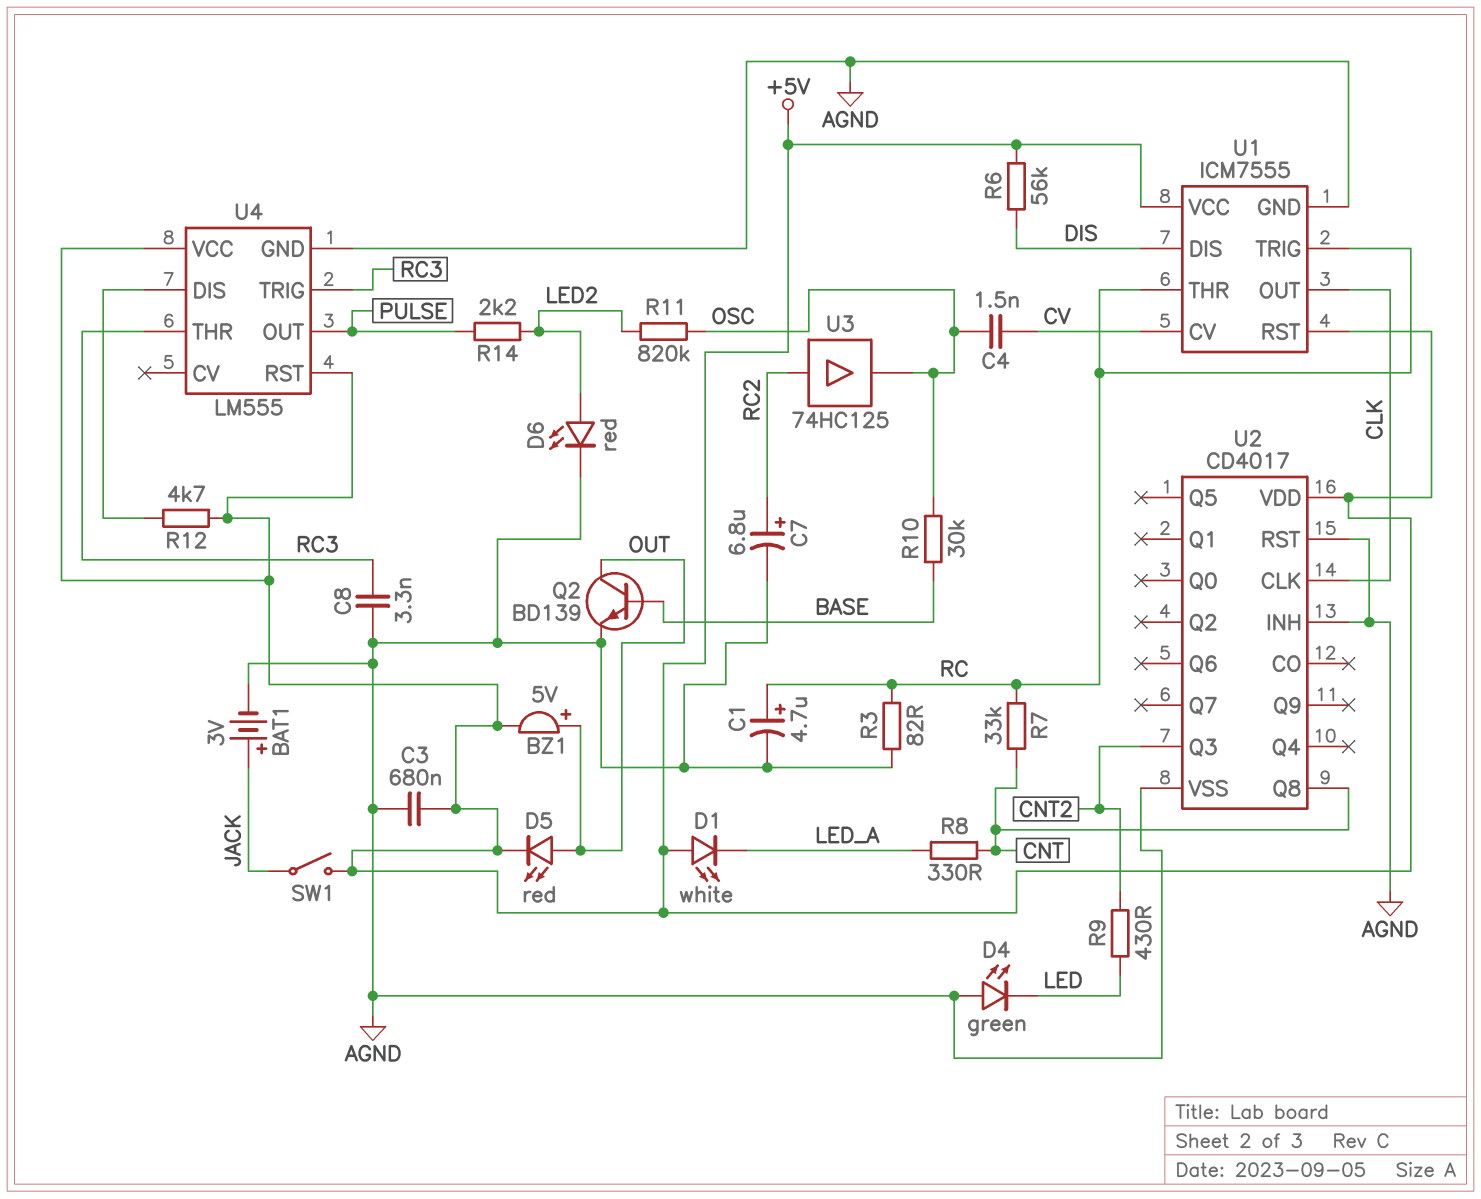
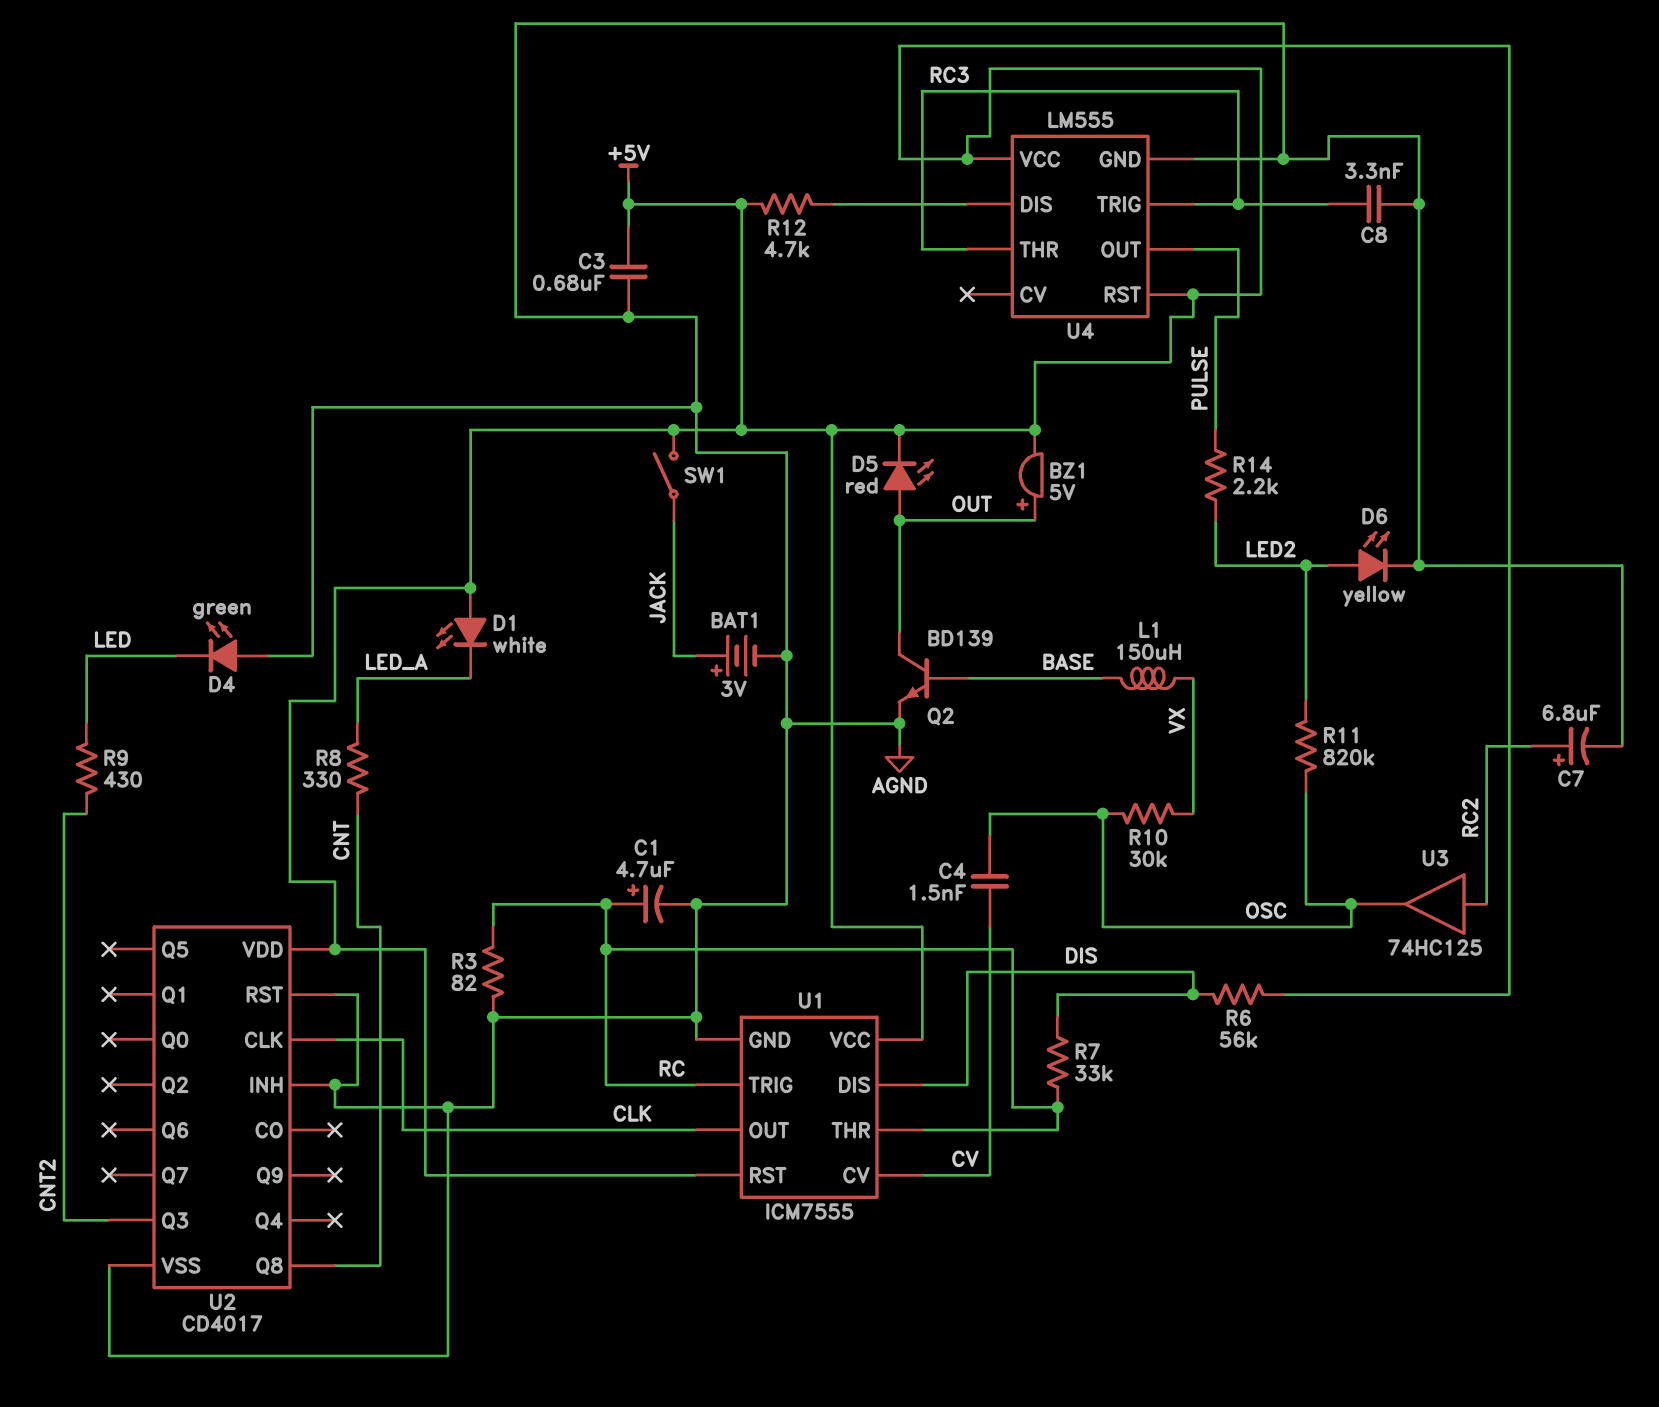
D6: LED red (A LED2, K AGND) -> LED yellow (A LED2, K AGND)
L1: none -> 150uH (BASE, VX)
R7: 33k (CNT, RC) -> 33k (DIS, RC)
R10: 30k (BASE, OSC) -> 30k (OSC, VX)

